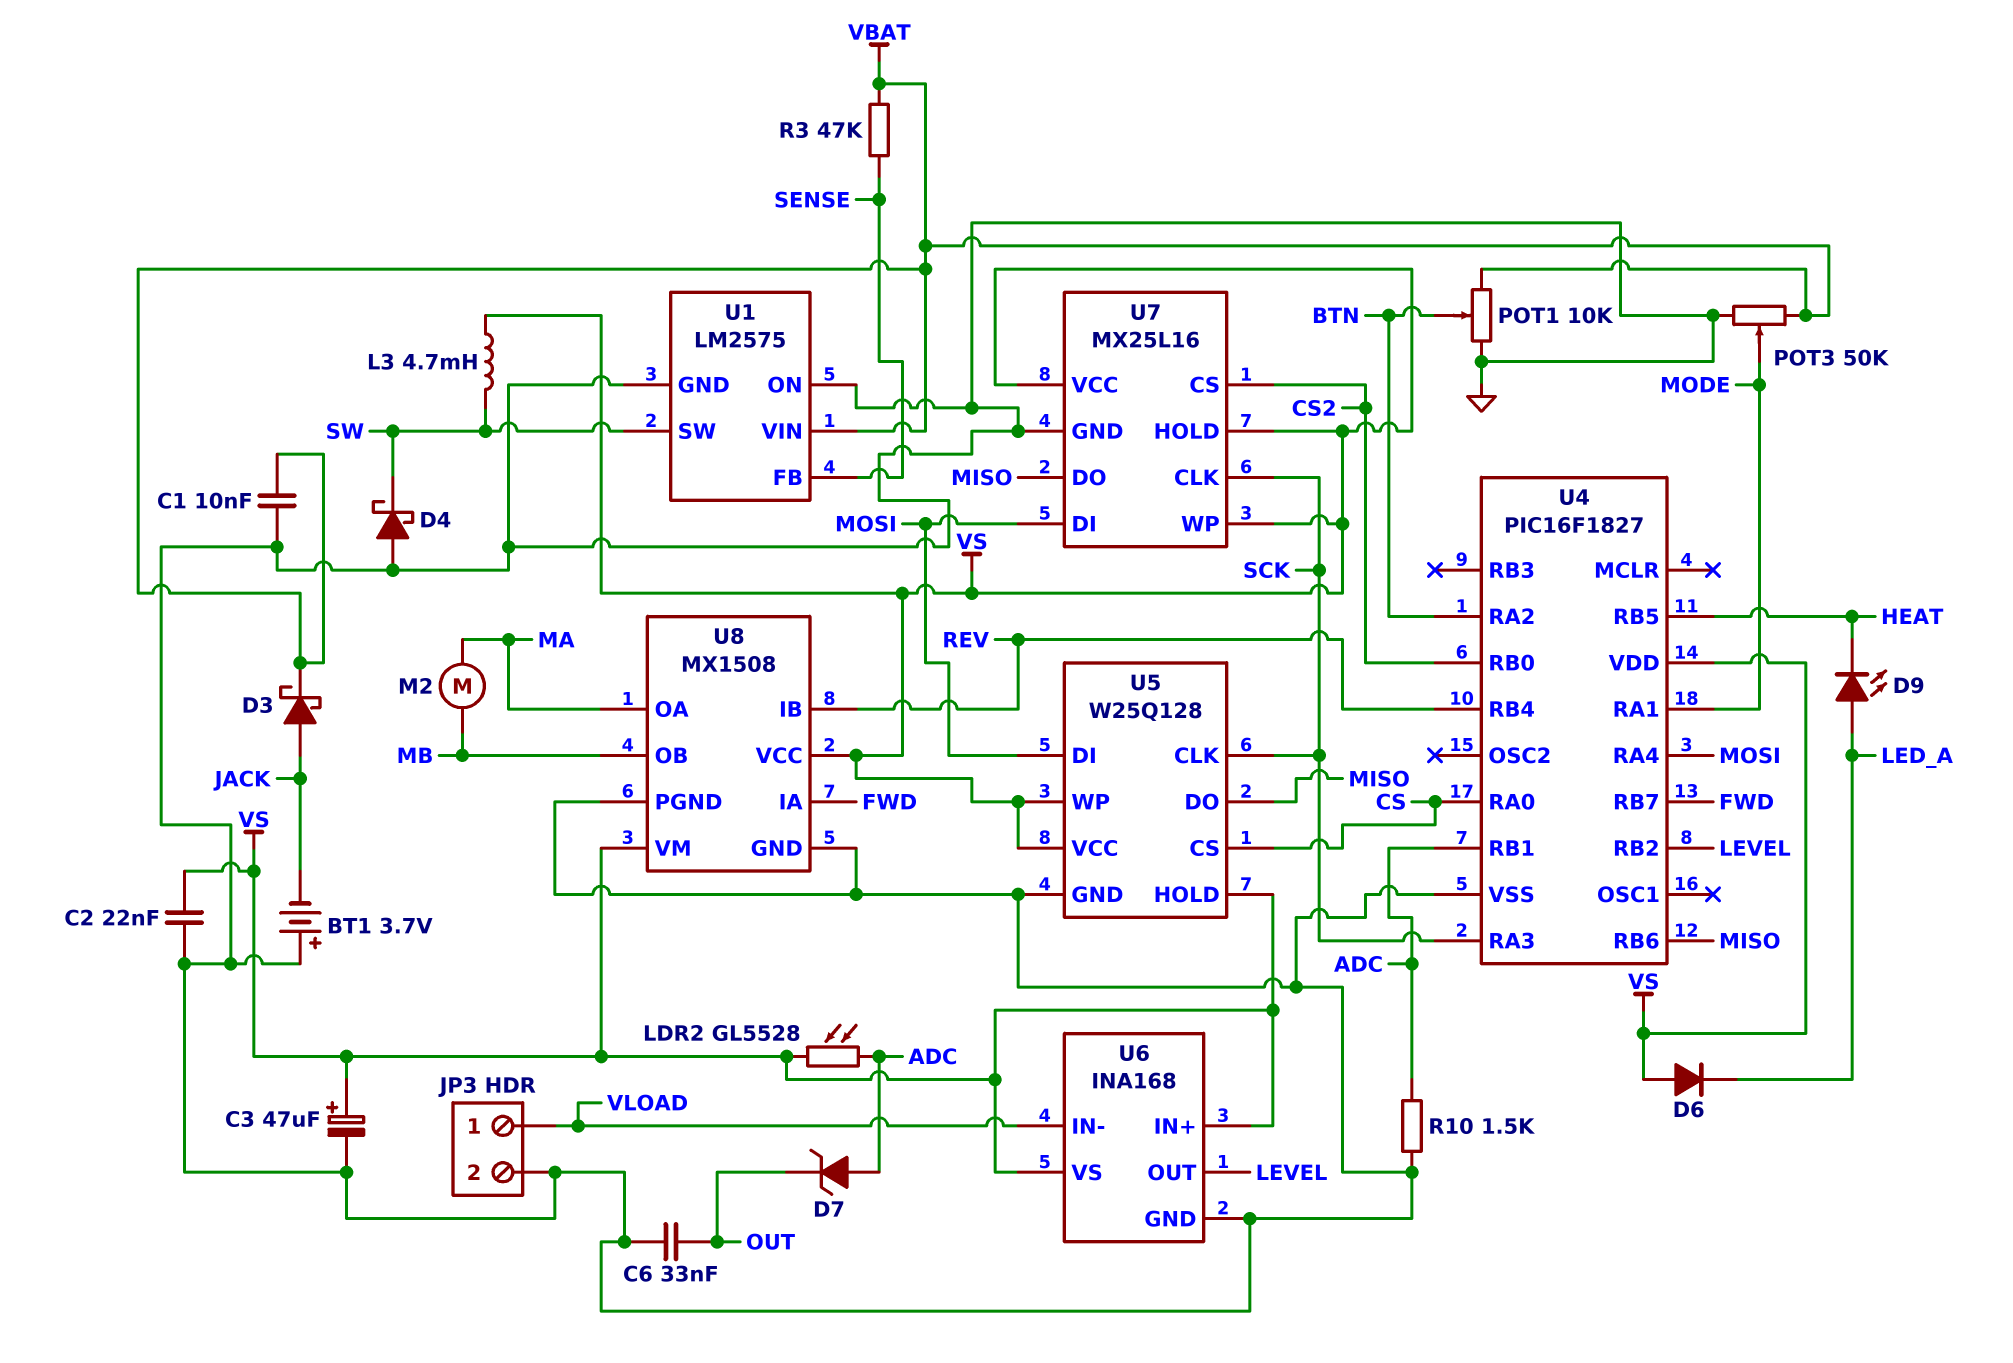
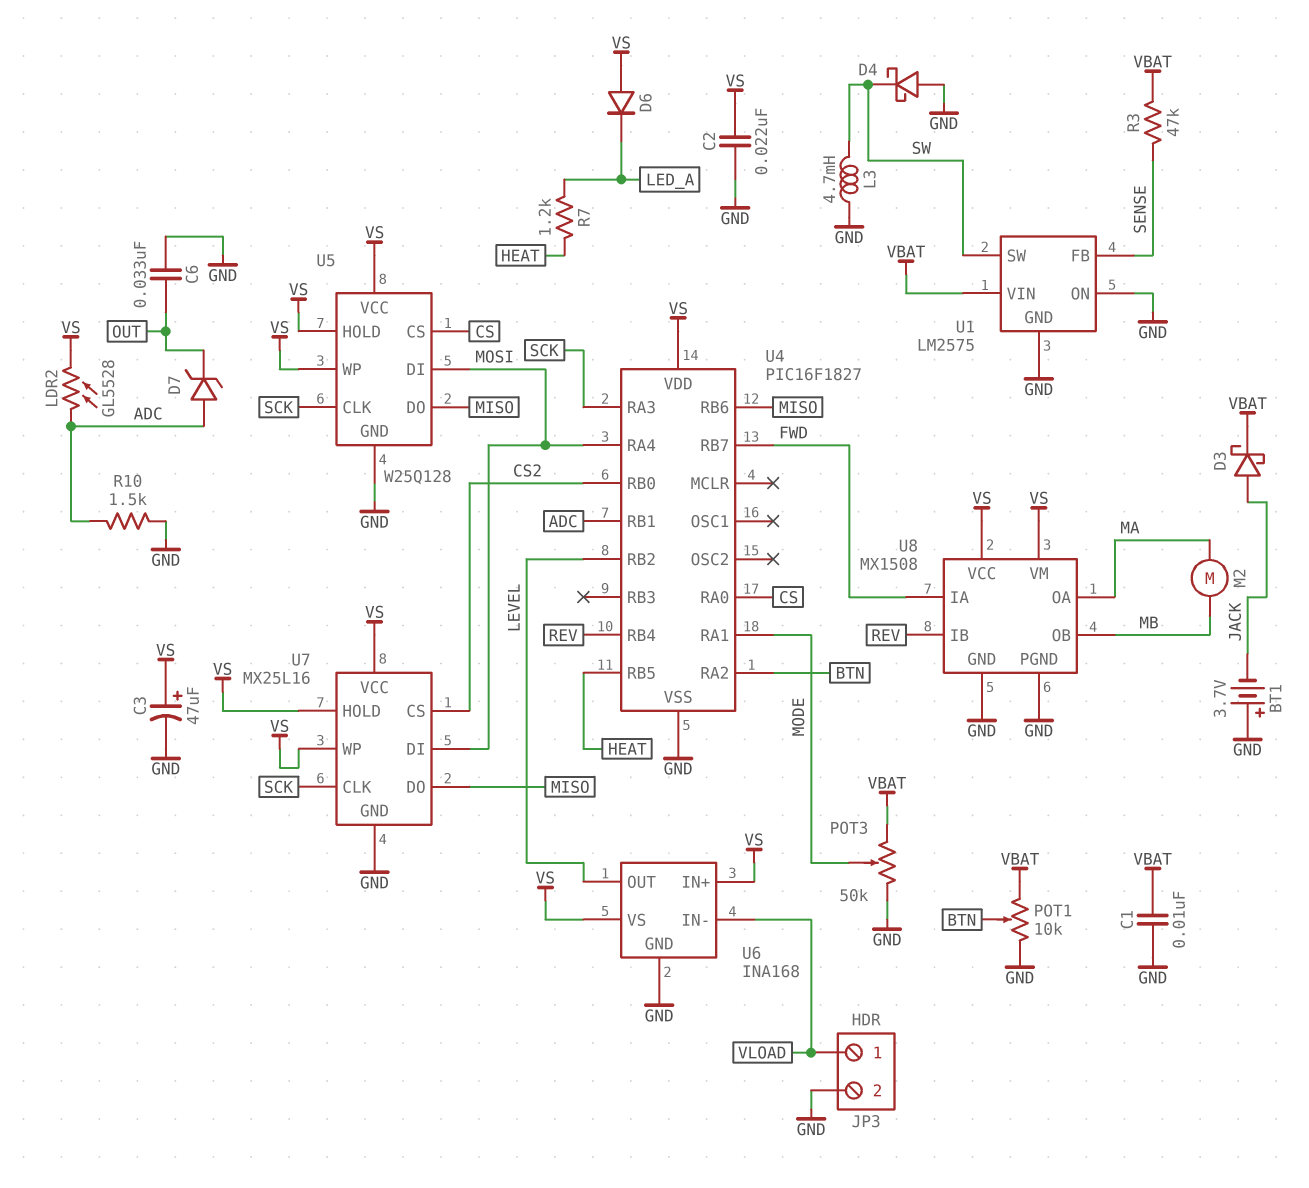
D9: LED (A LED_A, K HEAT) -> none
L3: 4.7mH (SW, VS) -> 4.7mH (GND, SW)
R7: none -> 1.2k (HEAT, LED_A)

